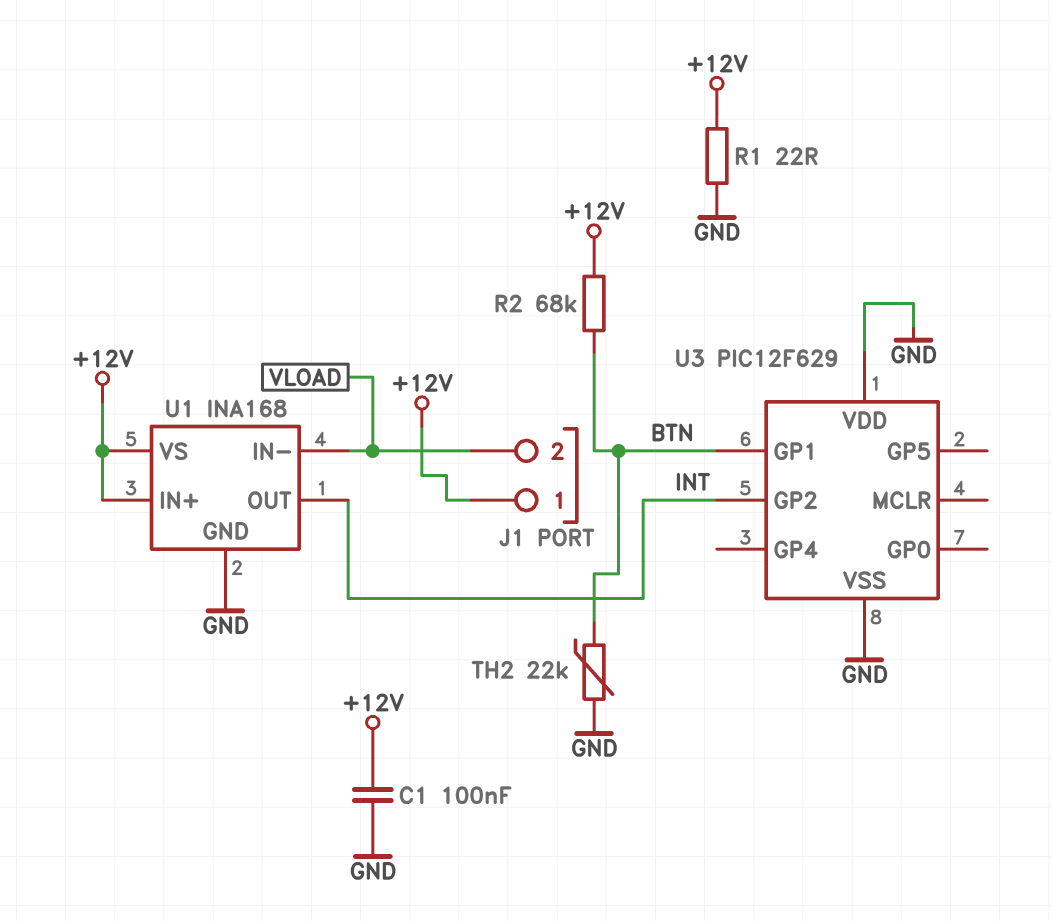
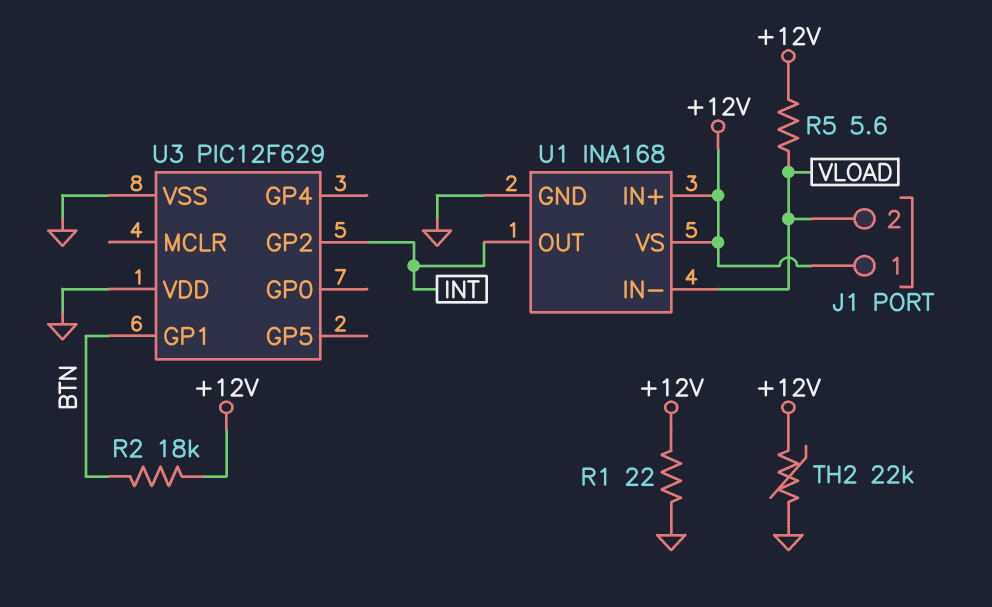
C1: 100nF (+12V, GND) -> none
R2: 68k (+12V, BTN) -> 18k (+12V, BTN)
R5: none -> 5.6 (+12V, VLOAD)
TH2: 22k (BTN, GND) -> 22k (+12V, GND)

